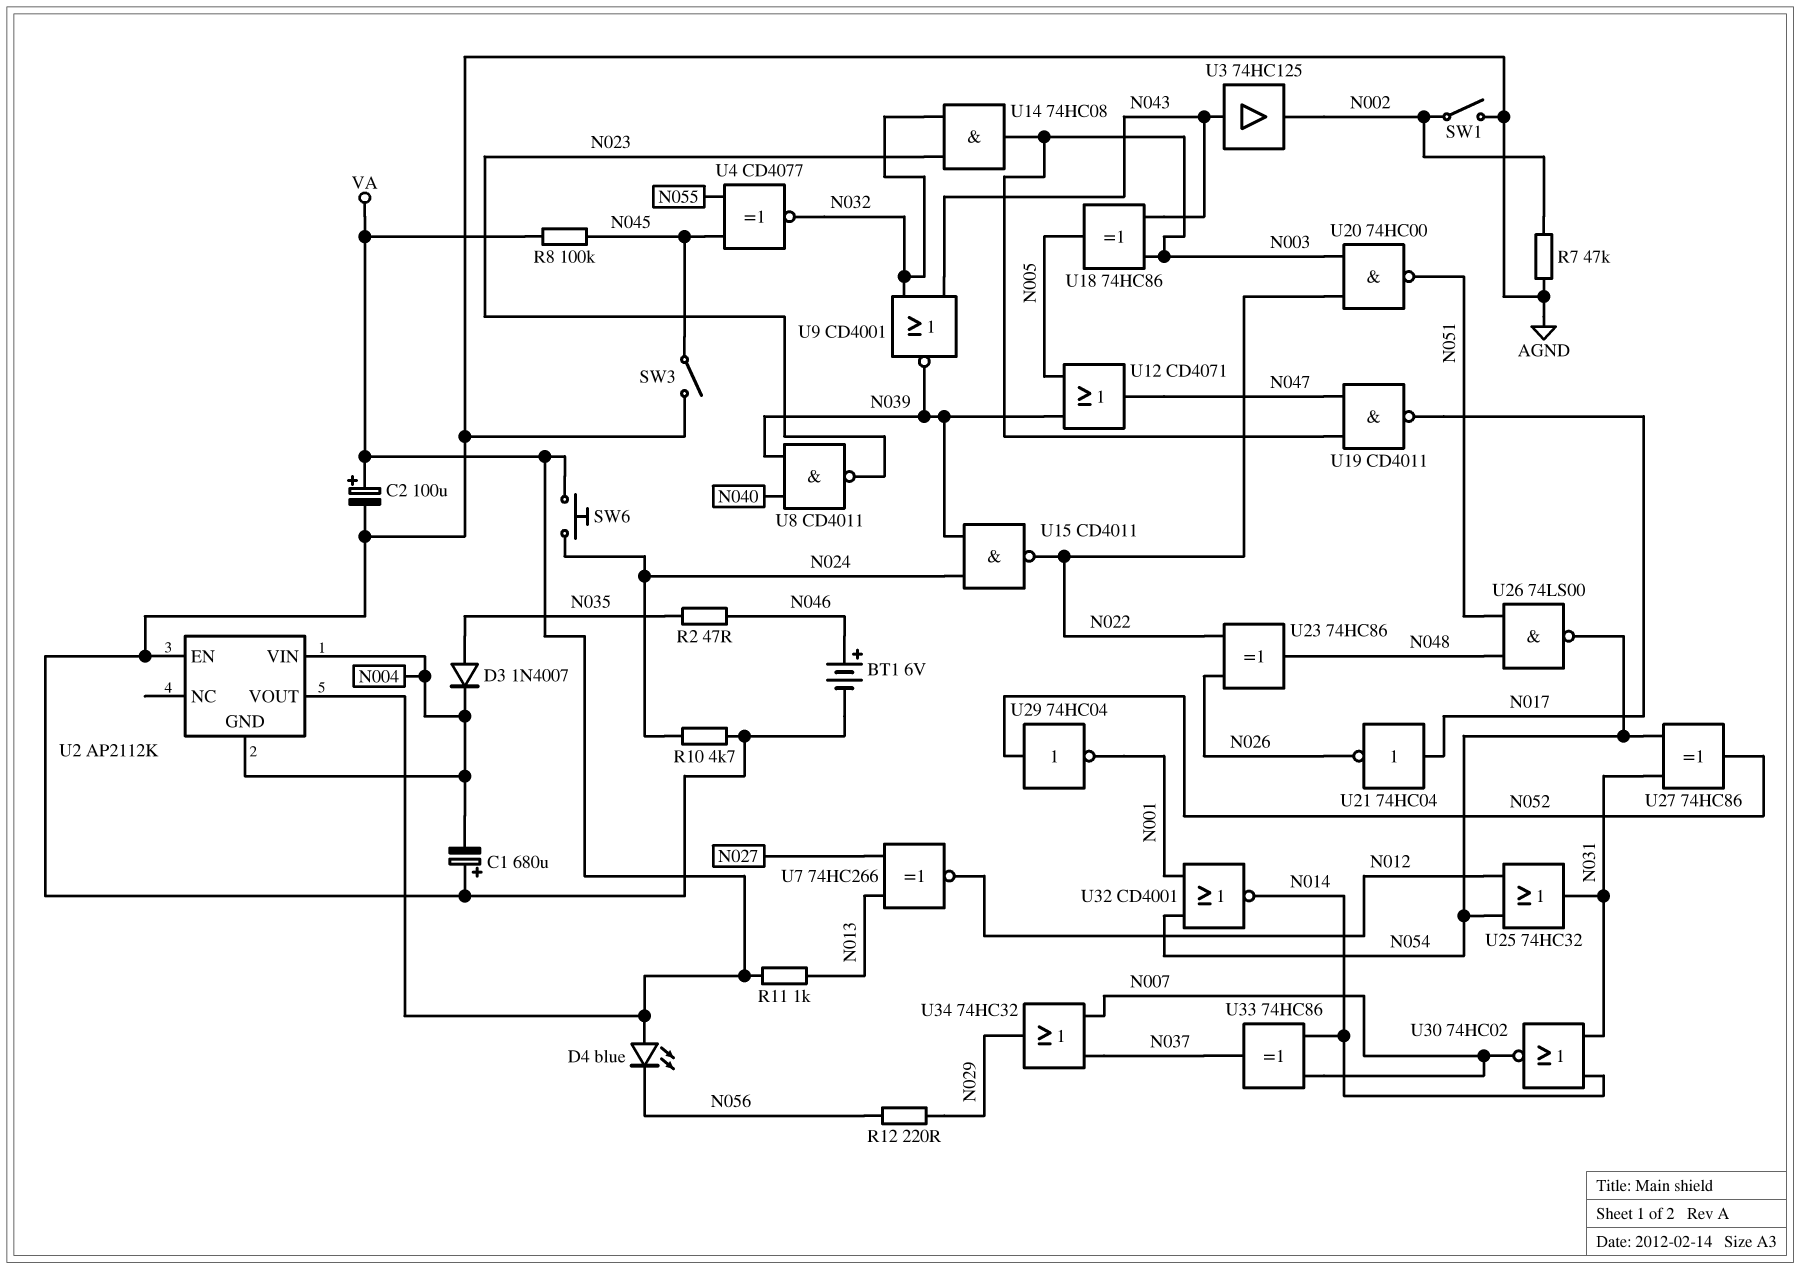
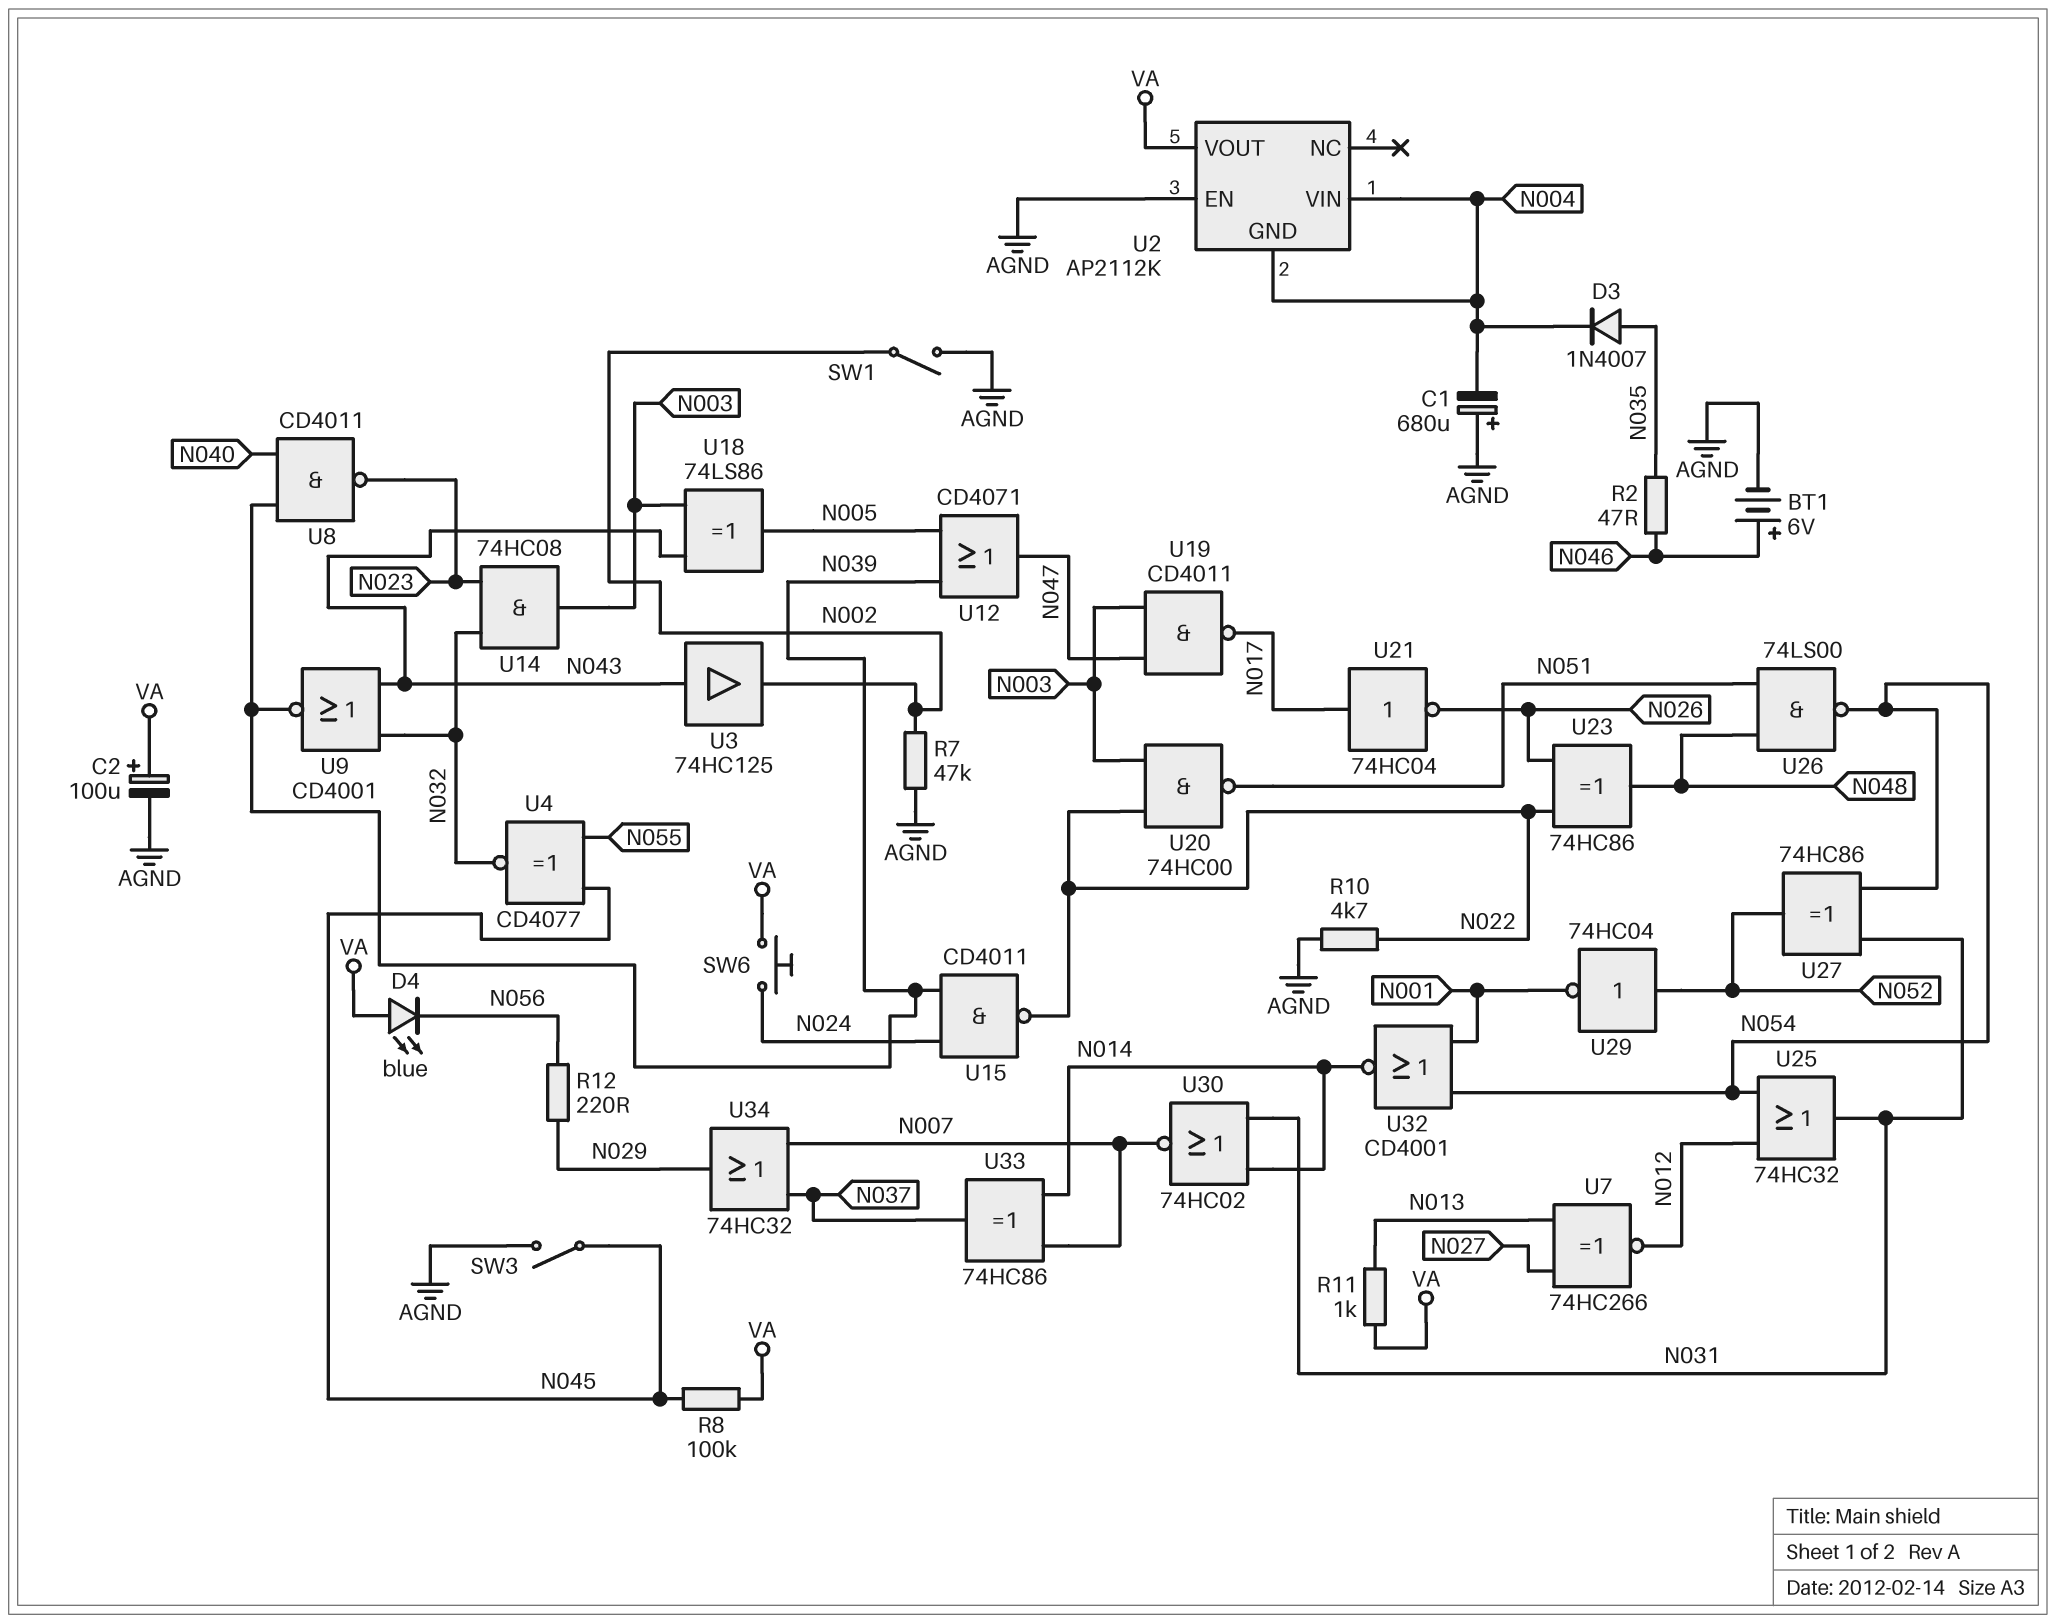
R10: 4.7k (AGND, N024) -> 4.7k (AGND, N022)
U18: XOR 74HC86 (in N003, in N043, out N005) -> XOR 74LS86 (in N003, in N043, out N005)

